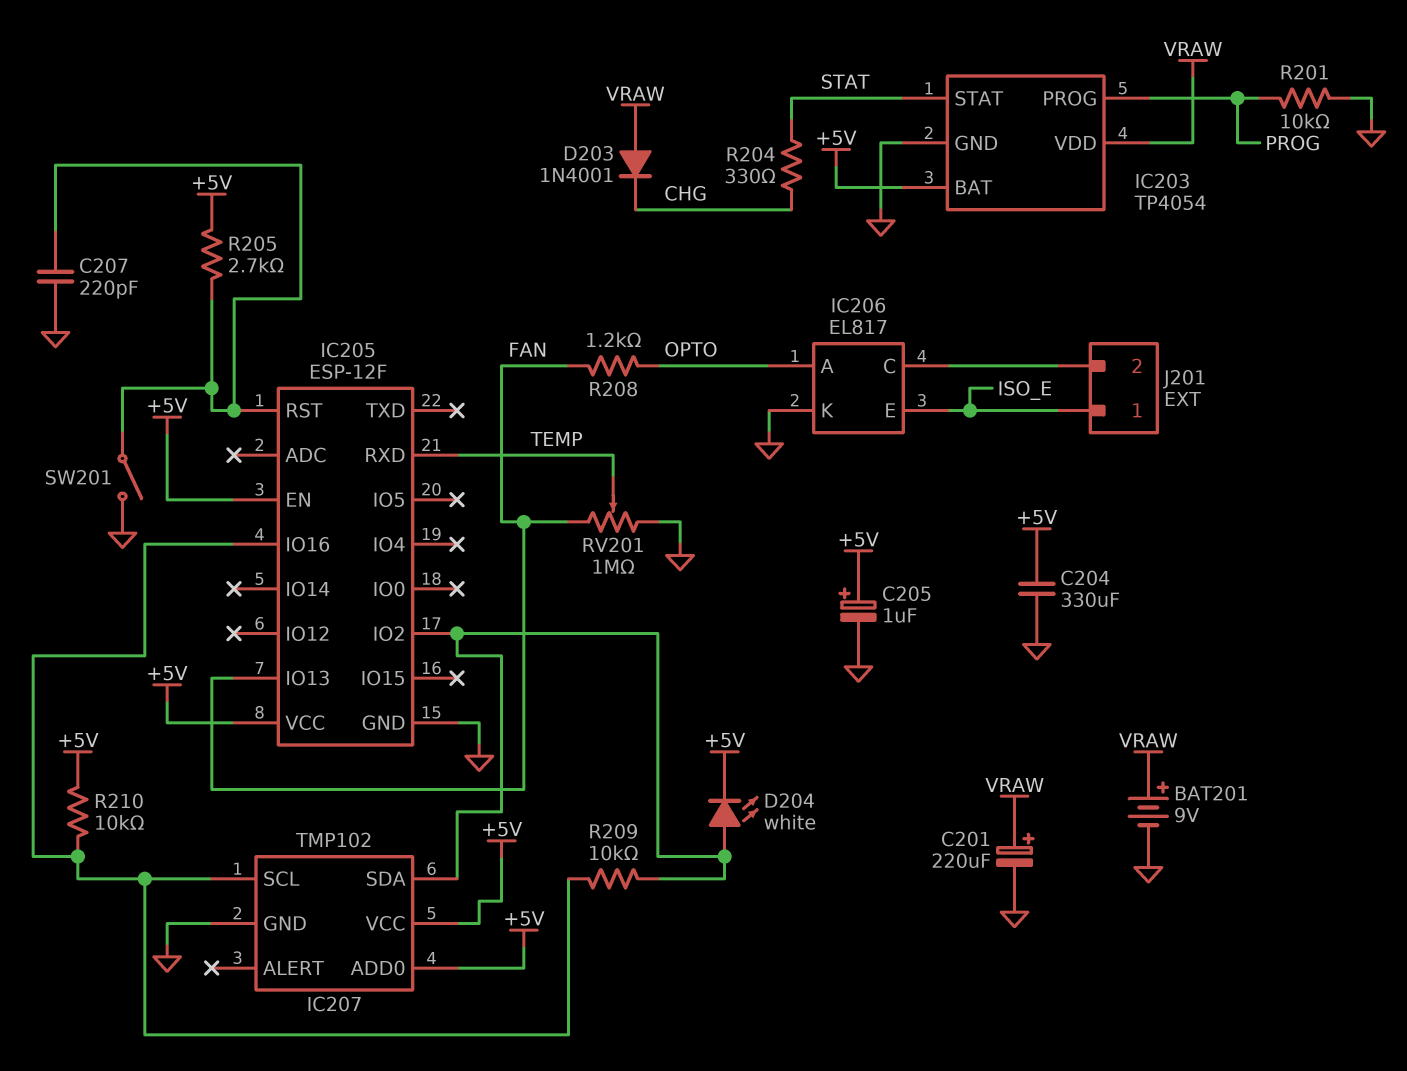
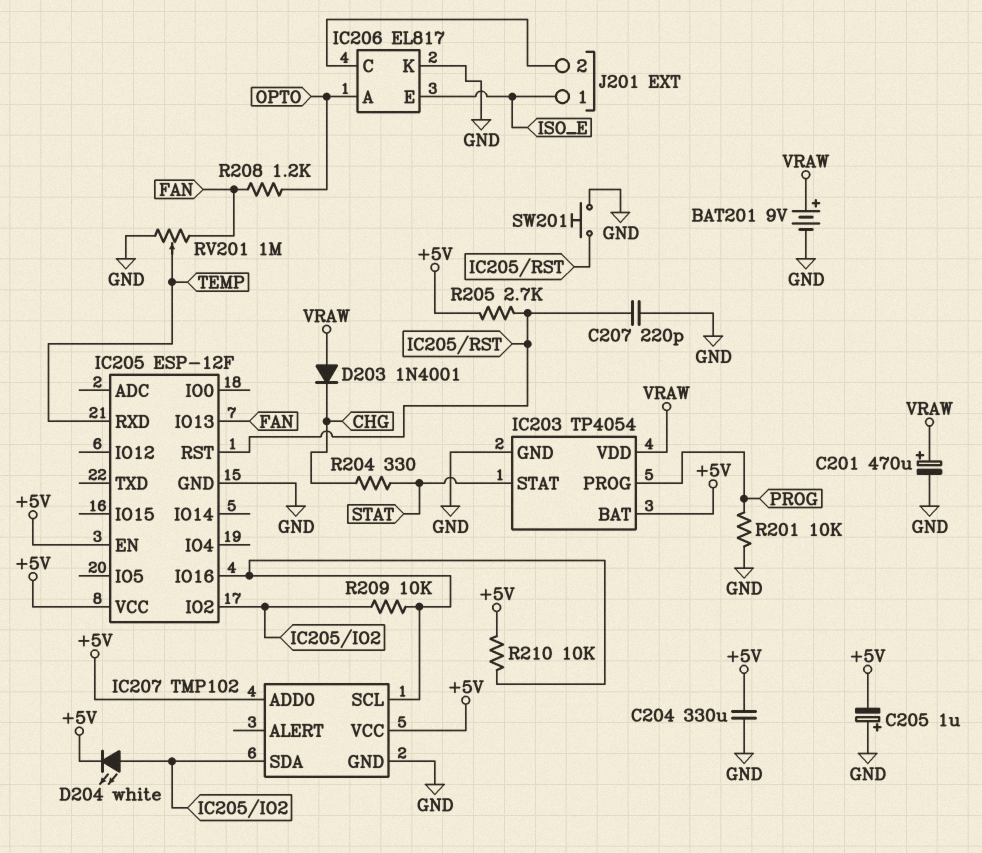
C201: 220uF (plus VRAW, minus GND) -> 470uF (plus VRAW, minus GND)
C205: 1uF (plus +5V, minus GND) -> 1uF (plus GND, minus +5V)
SW201: switch (GND, IC205/RST) -> button (GND, IC205/RST)

